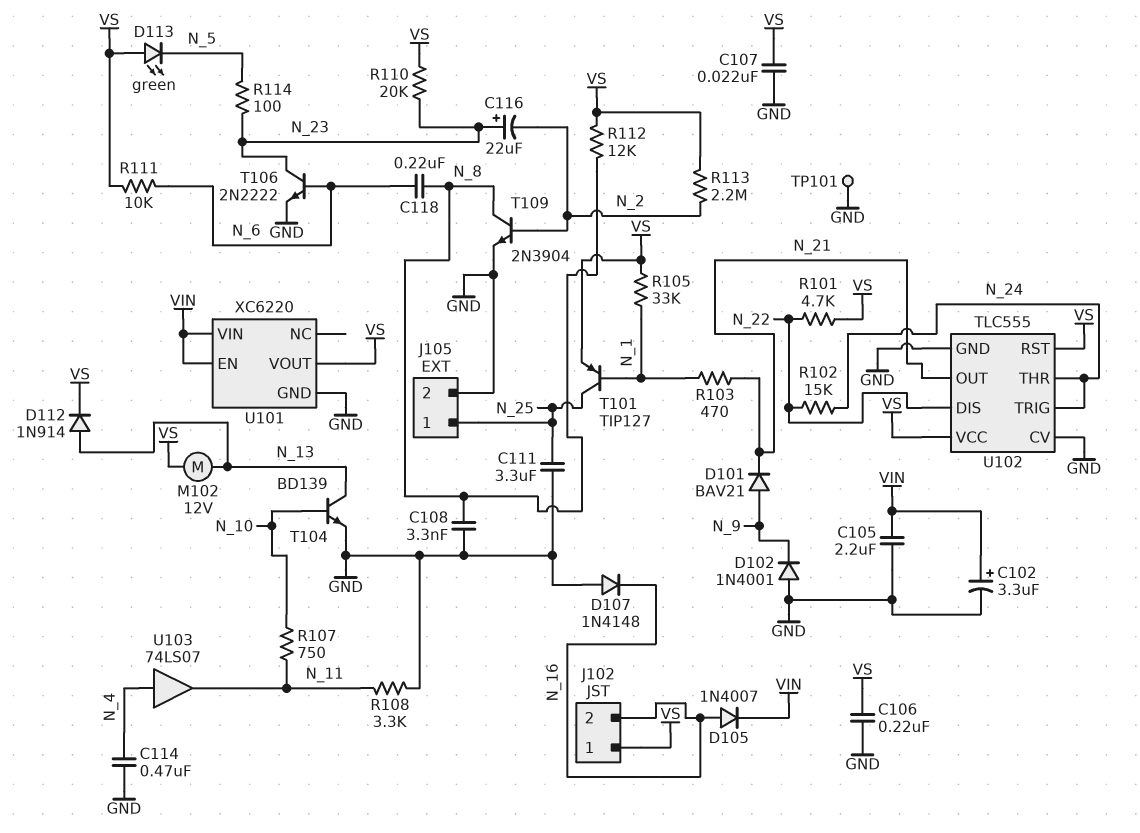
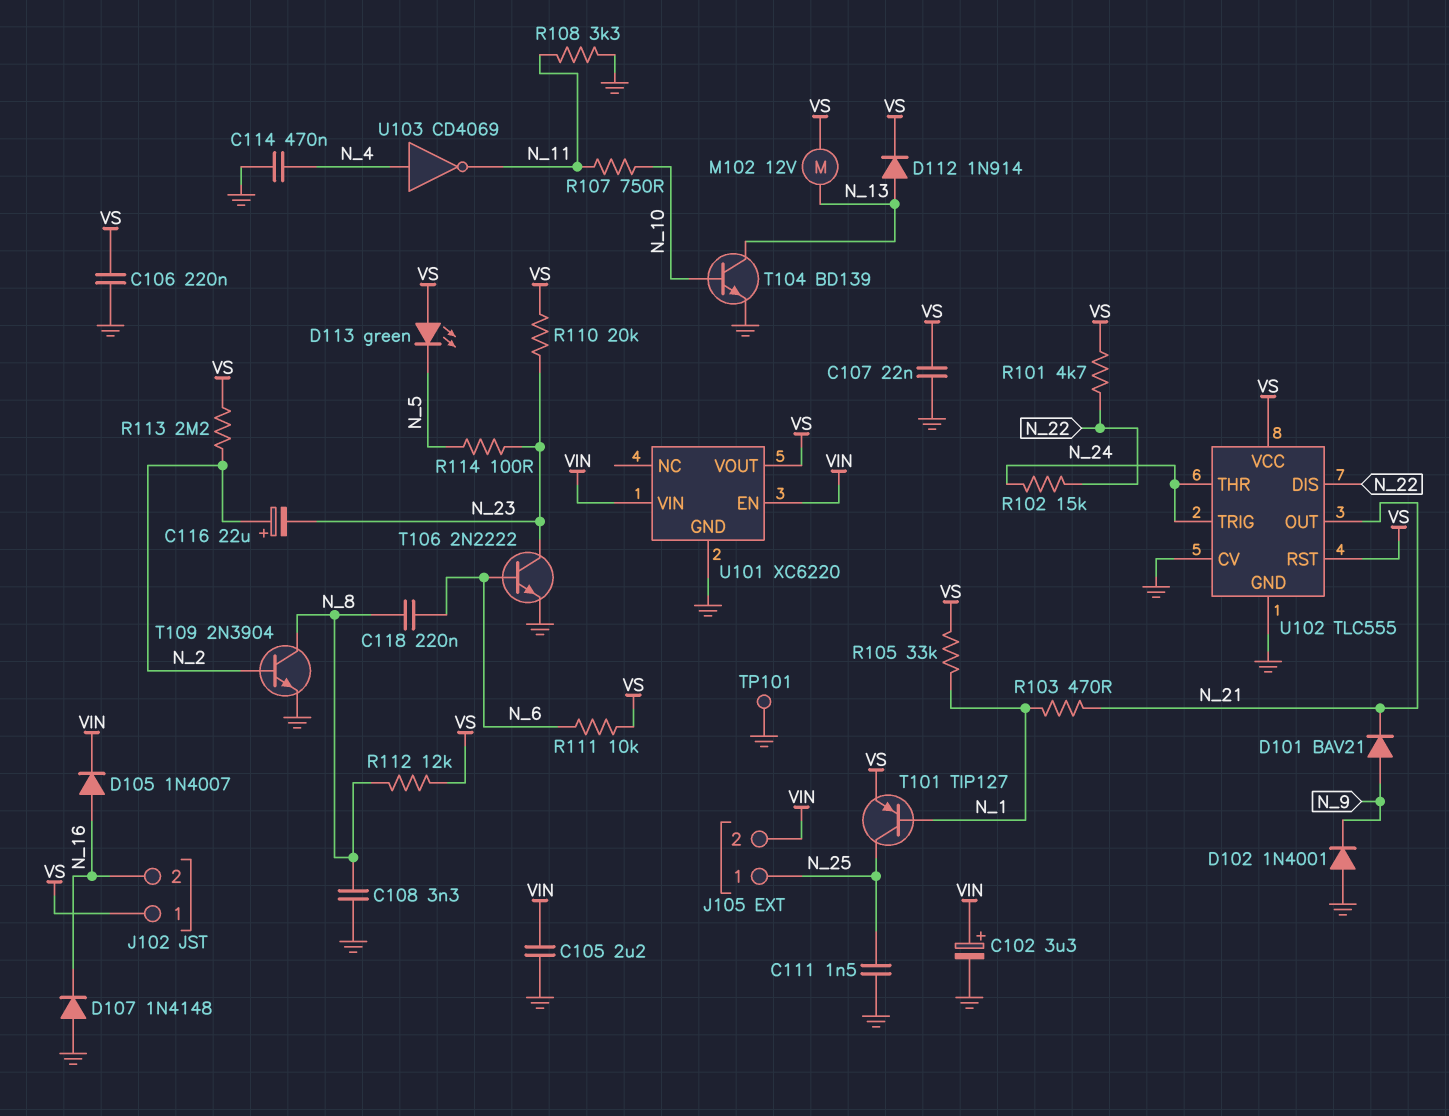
C111: 3.3uF (GND, N_25) -> 1.5nF (GND, N_25)
C116: 22uF (plus N_23, minus N_2) -> 22uF (plus N_2, minus N_23)
J105 pin 2: GND -> VIN
U103: buffer 74LS07 (in N_4, out N_11) -> NOT CD4069 (in N_4, out N_11)

